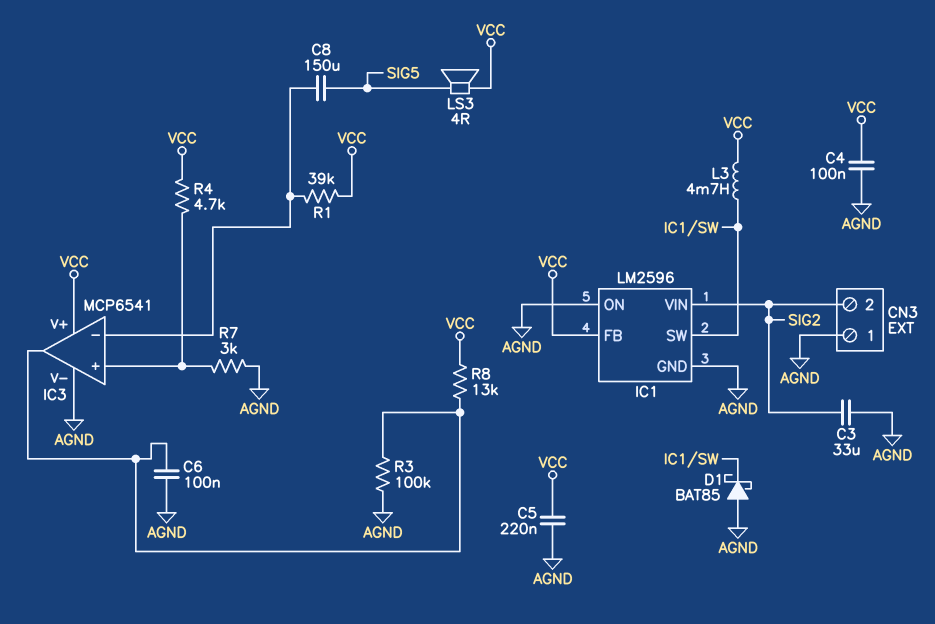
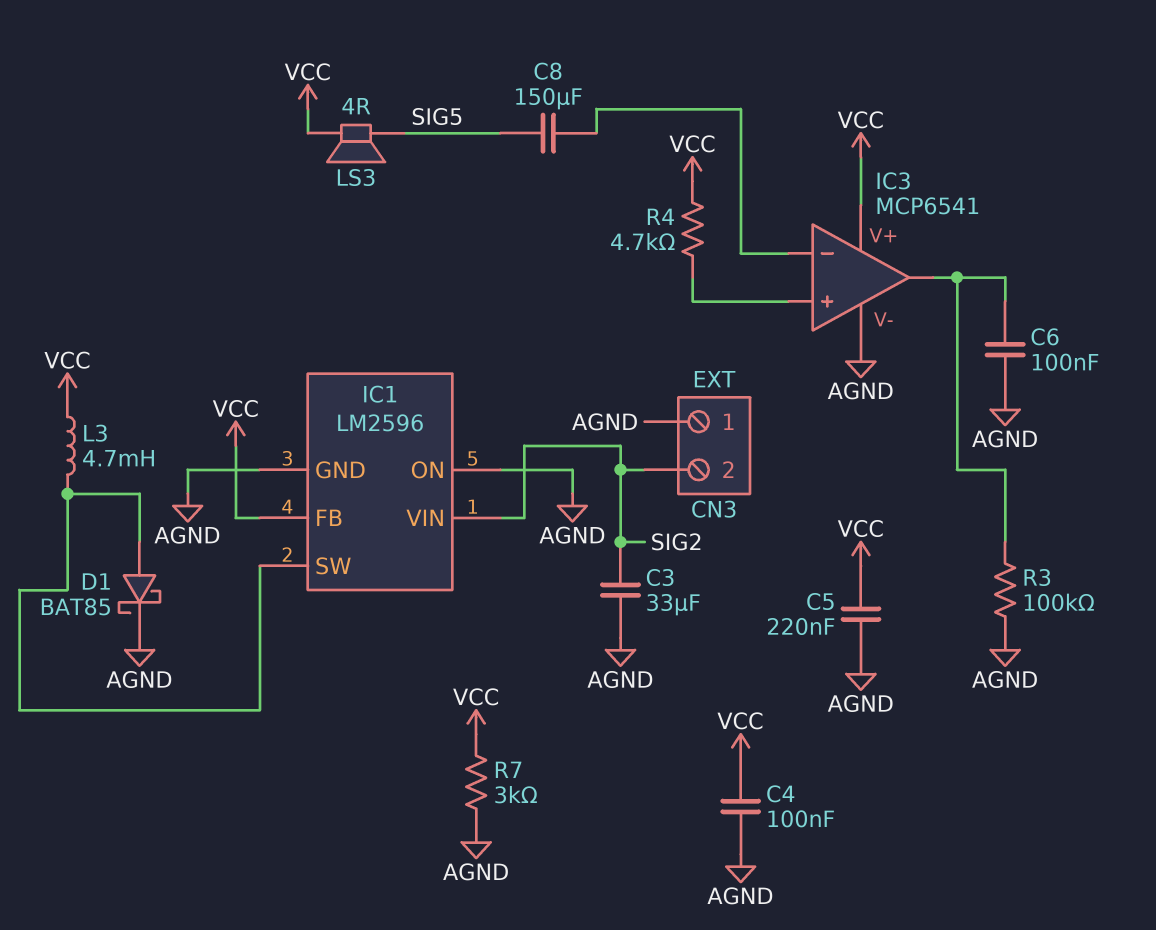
D1: schottky BAT85 (A AGND, K IC1/SW) -> schottky BAT85 (A IC1/SW, K AGND)
R1: 39k (IC3/in-, VCC) -> none
R7: 3k (AGND, IC3/in+) -> 3k (AGND, VCC)
R8: 13k (IC3/out, VCC) -> none

